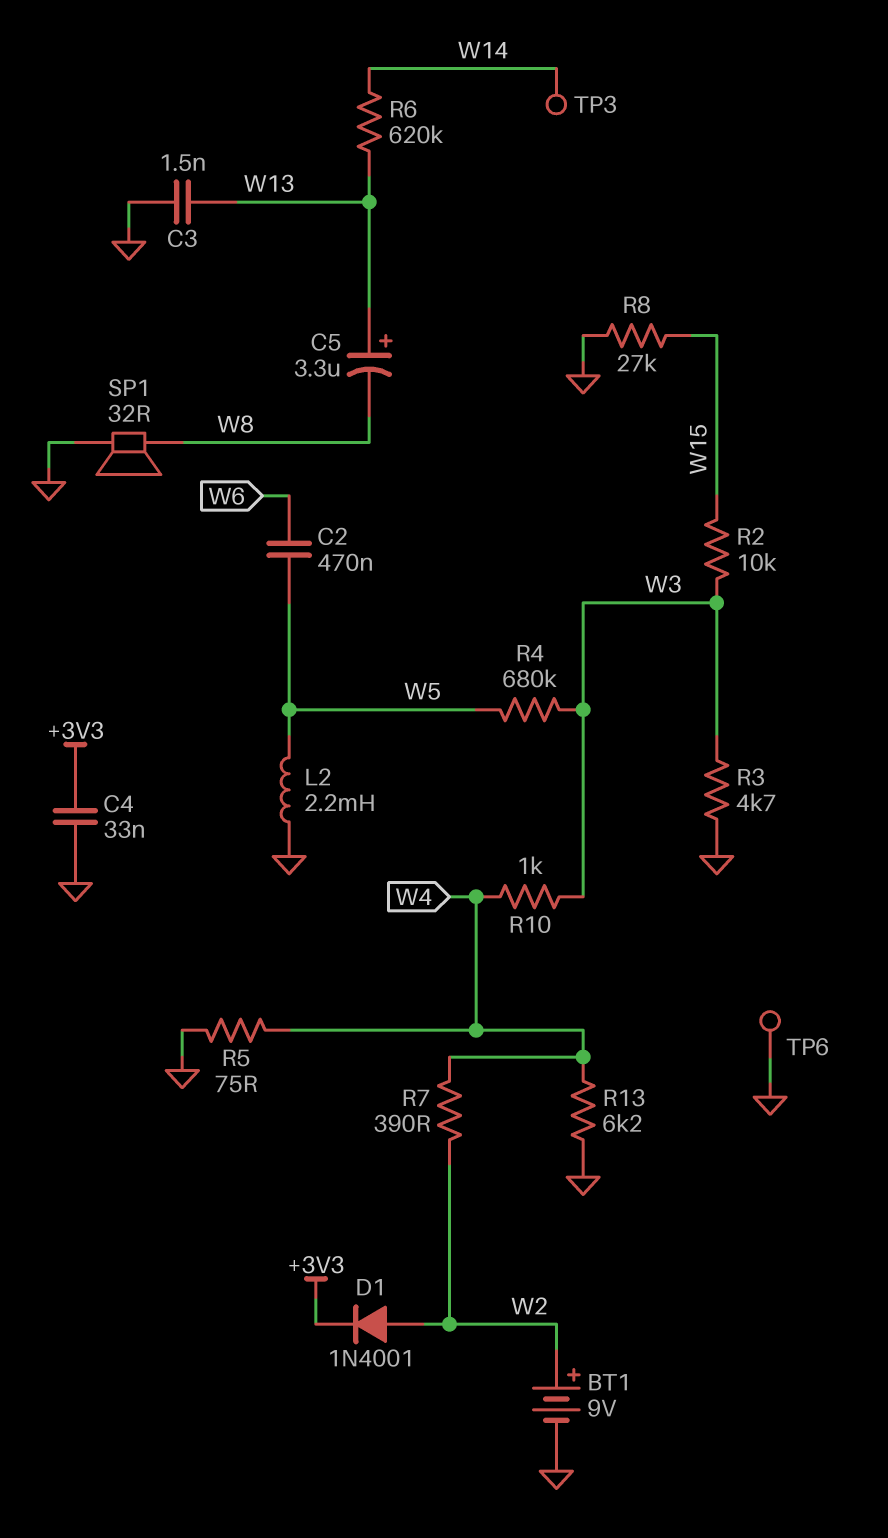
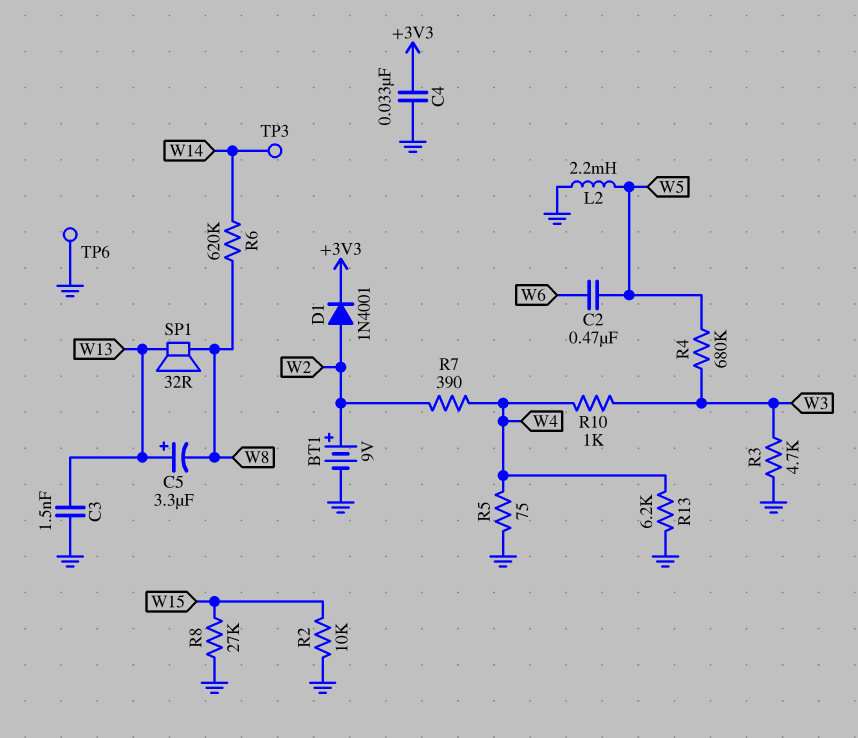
R2: 10k (W3, W15) -> 10k (GND, W15)
R6: 620k (W13, W14) -> 620k (W8, W14)
SP1: speaker 32R (GND, W8) -> speaker 32R (W8, W13)

